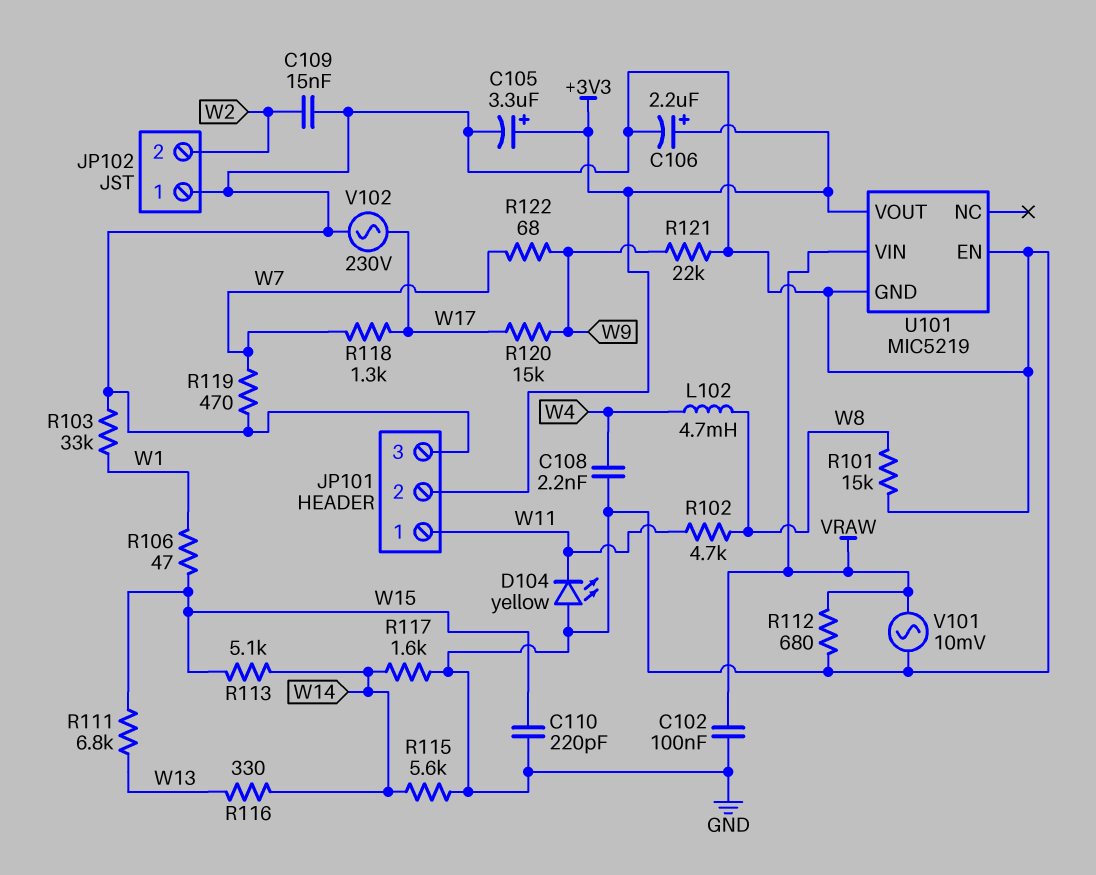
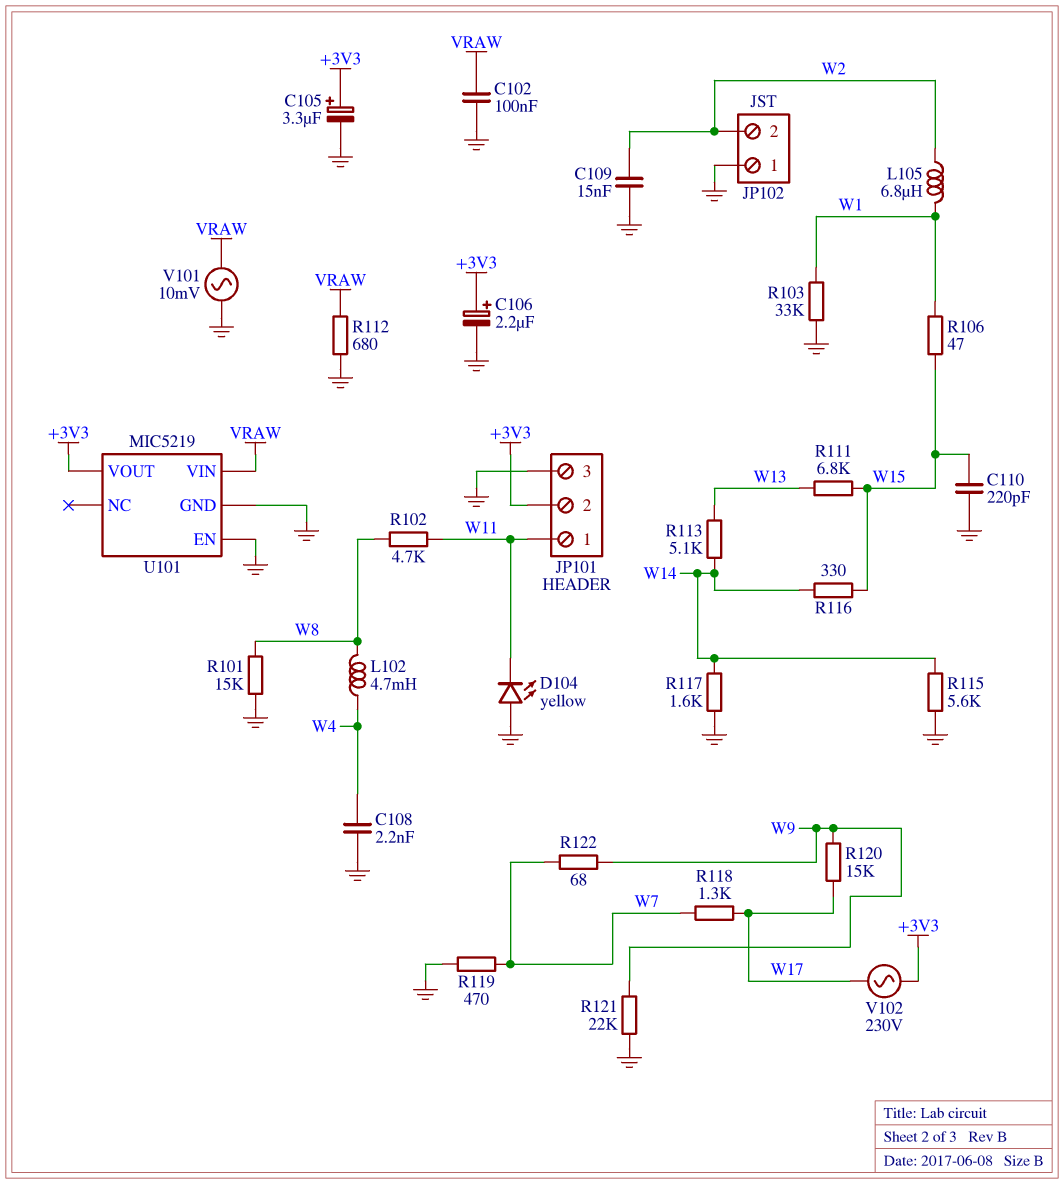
L105: none -> 6.8uH (W1, W2)
R113: 5.1k (W14, W15) -> 5.1k (W13, W14)
R116: 330 (W13, W14) -> 330 (W14, W15)
V102: AC 230V (GND, W17) -> AC 230V (+3V3, W17)

